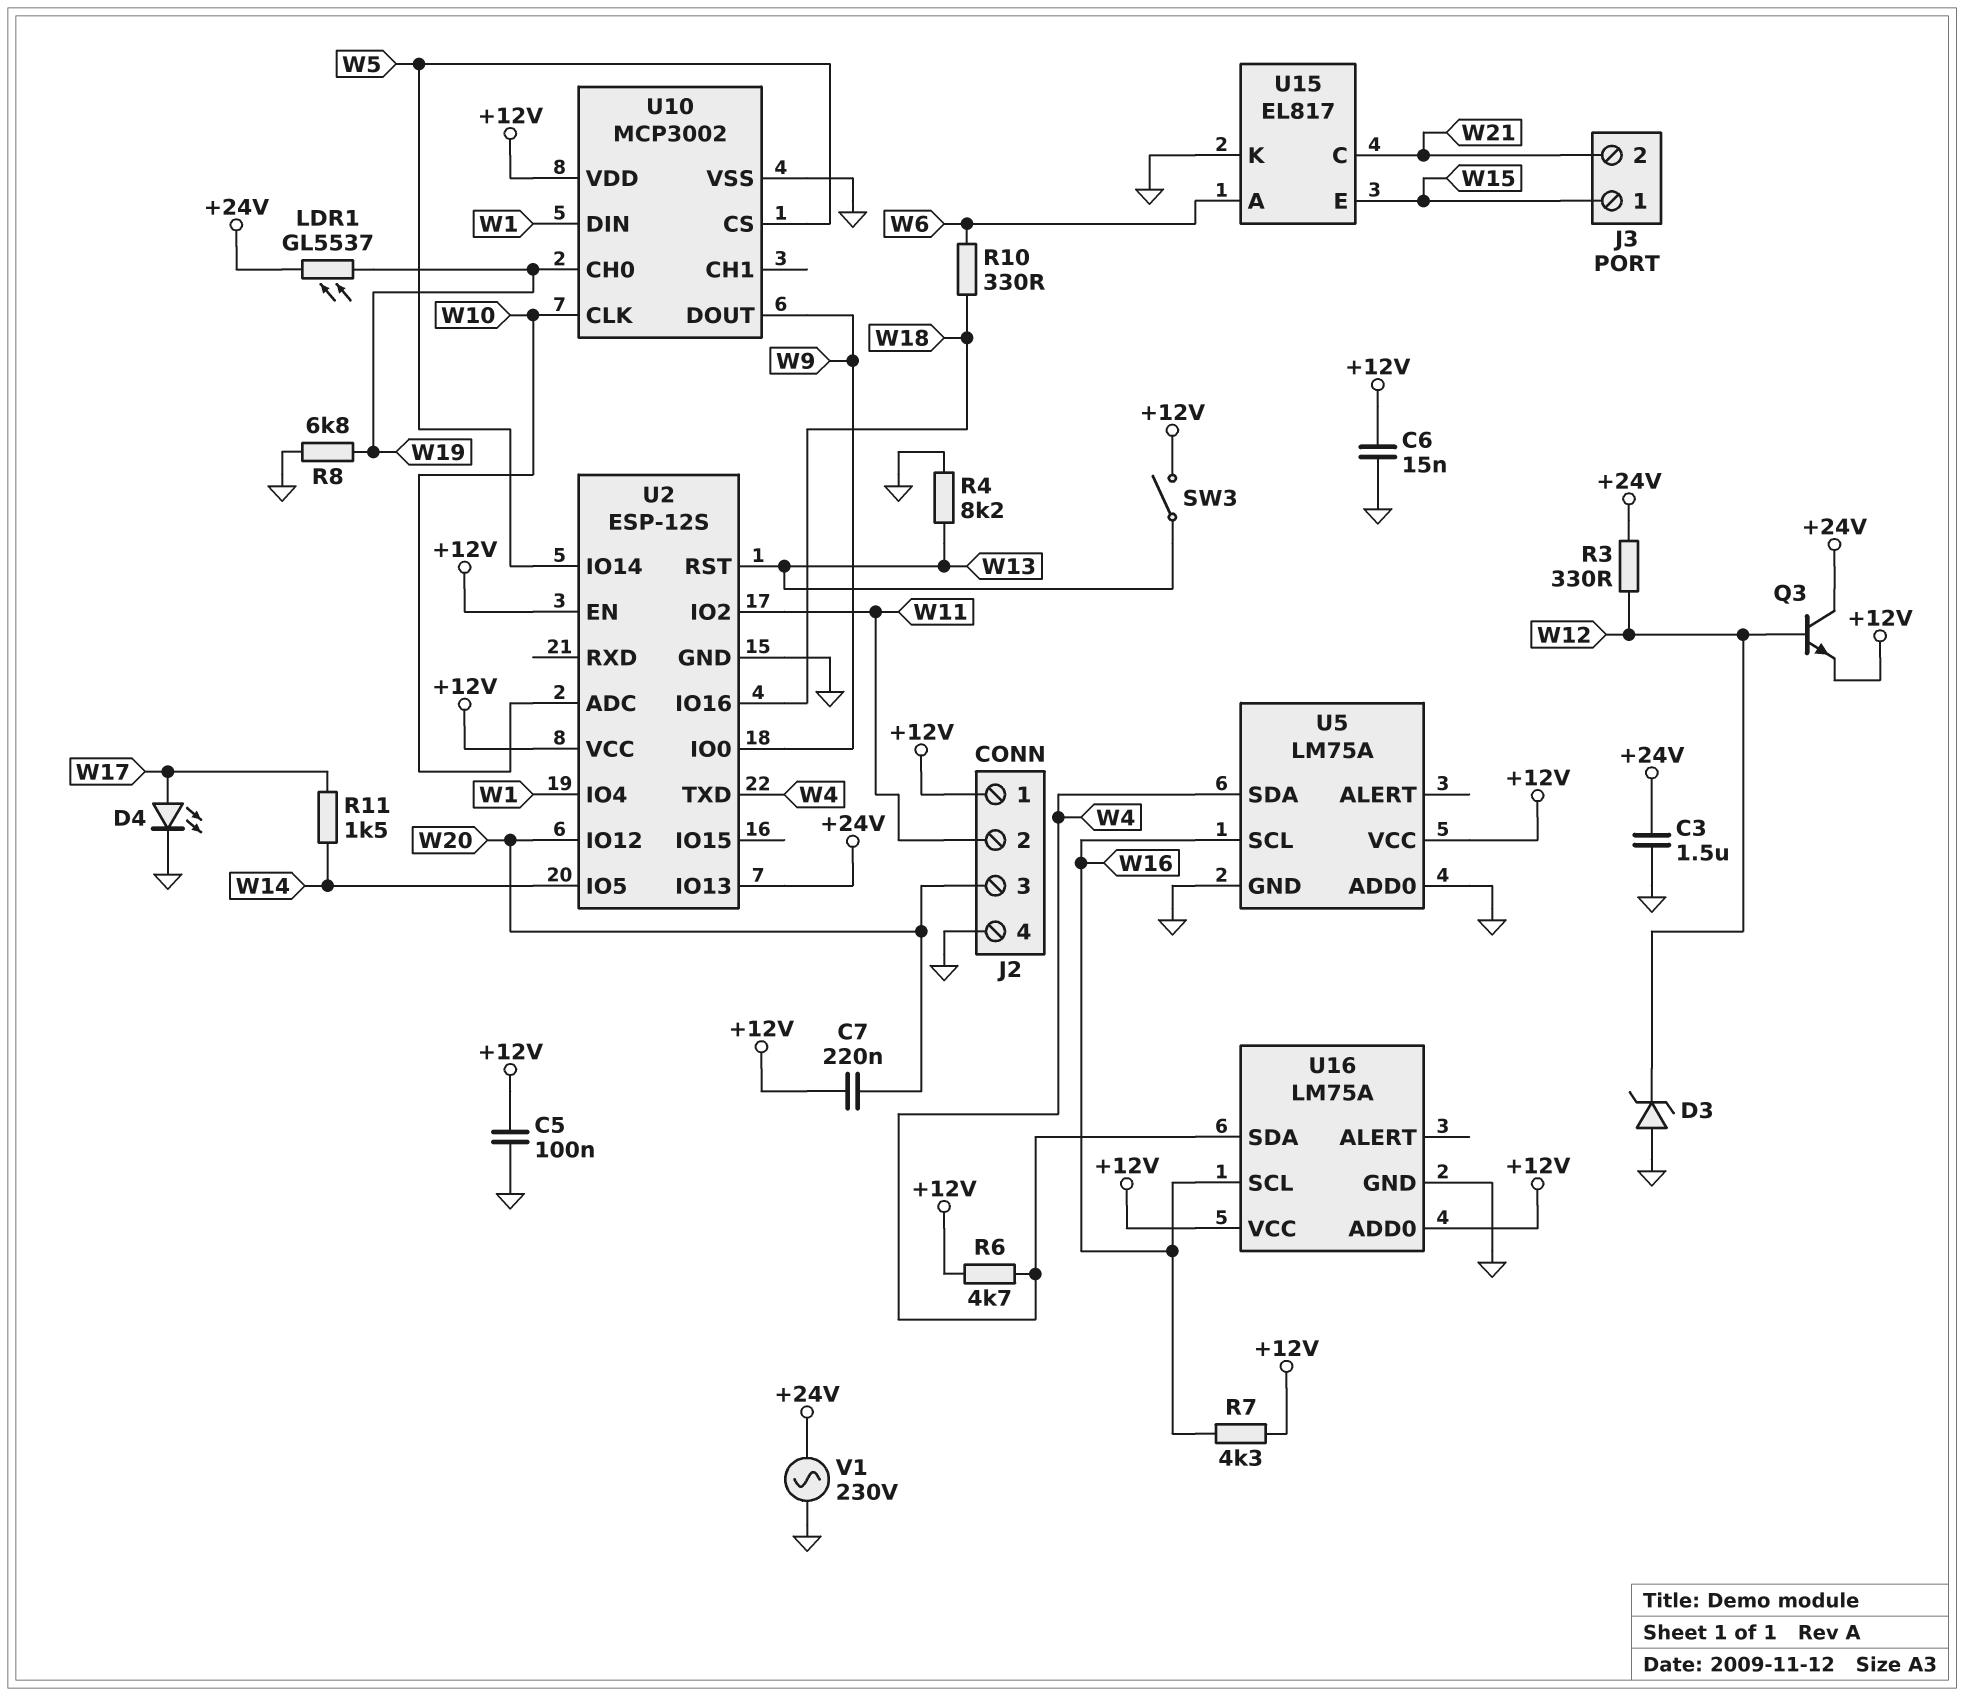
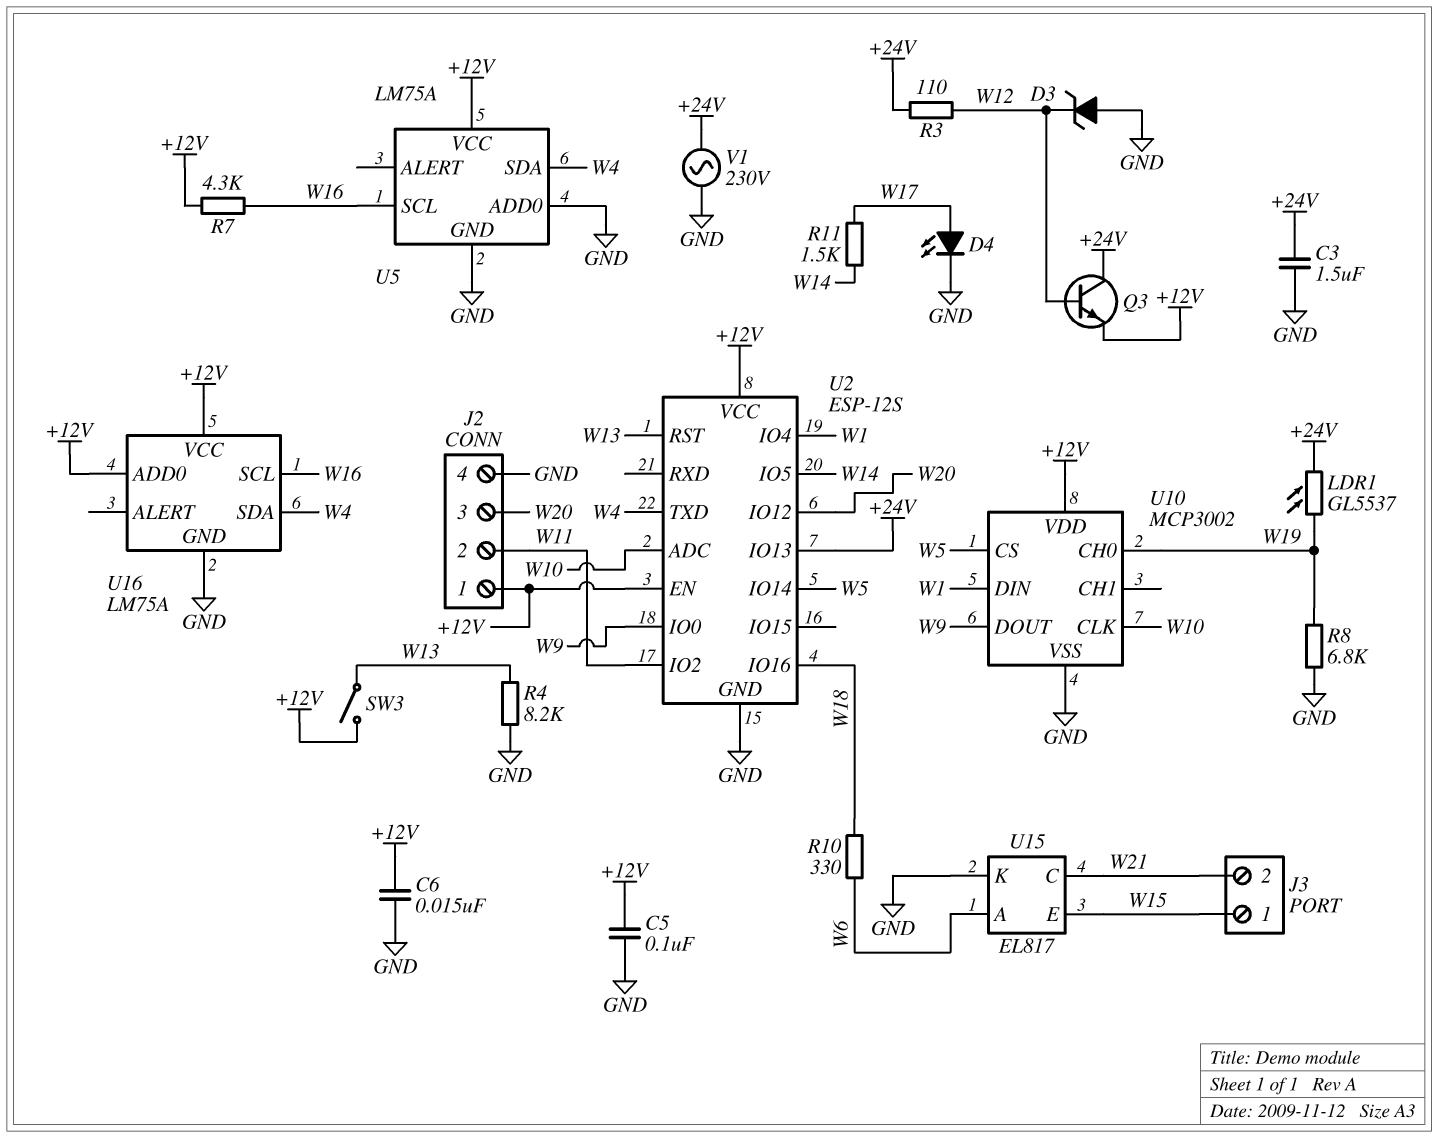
C7: 220nF (+12V, W20) -> none
R3: 330 (+24V, W12) -> 110 (+24V, W12)
R6: 4.7k (+12V, W4) -> none

